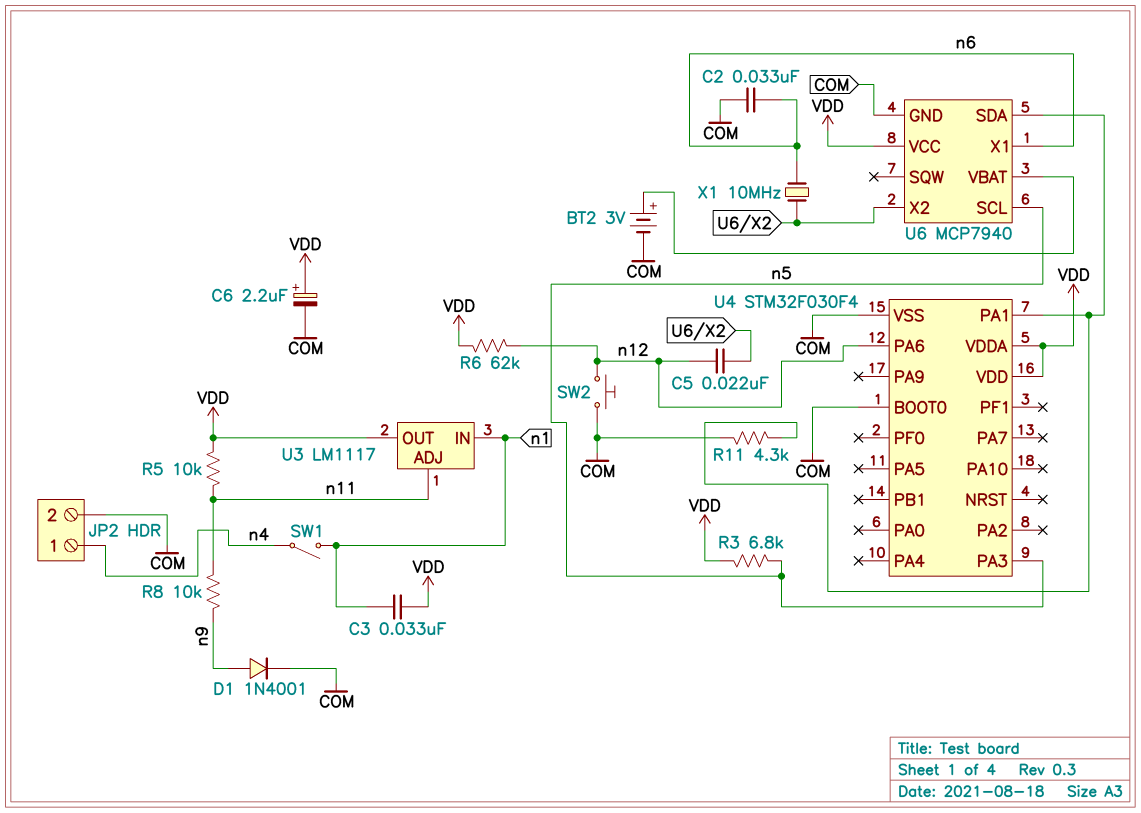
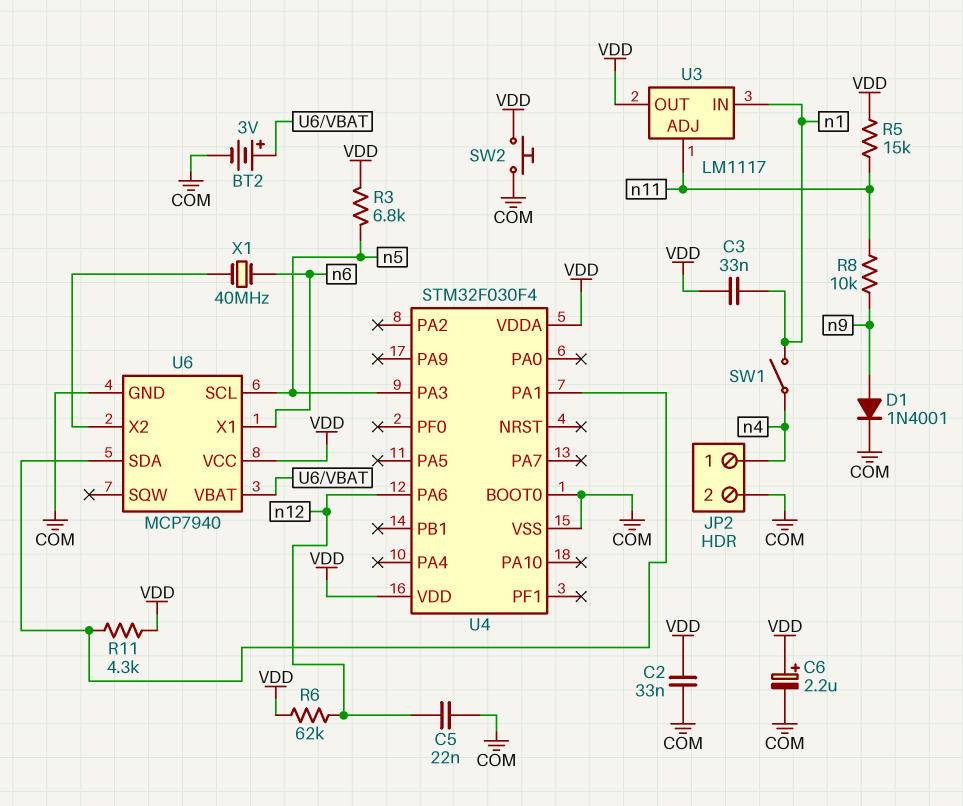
C2: 33nF (COM, n6) -> 33nF (COM, VDD)
C5: 22nF (U6/X2, n12) -> 22nF (COM, n12)
R5: 10k (VDD, n11) -> 15k (VDD, n11)
R11: 4.3k (COM, U4/PA1) -> 4.3k (U4/PA1, VDD)
SW2: button (COM, n12) -> button (COM, VDD)
X1: 10MHz (U6/X2, n6) -> 40MHz (U6/X2, n6)

